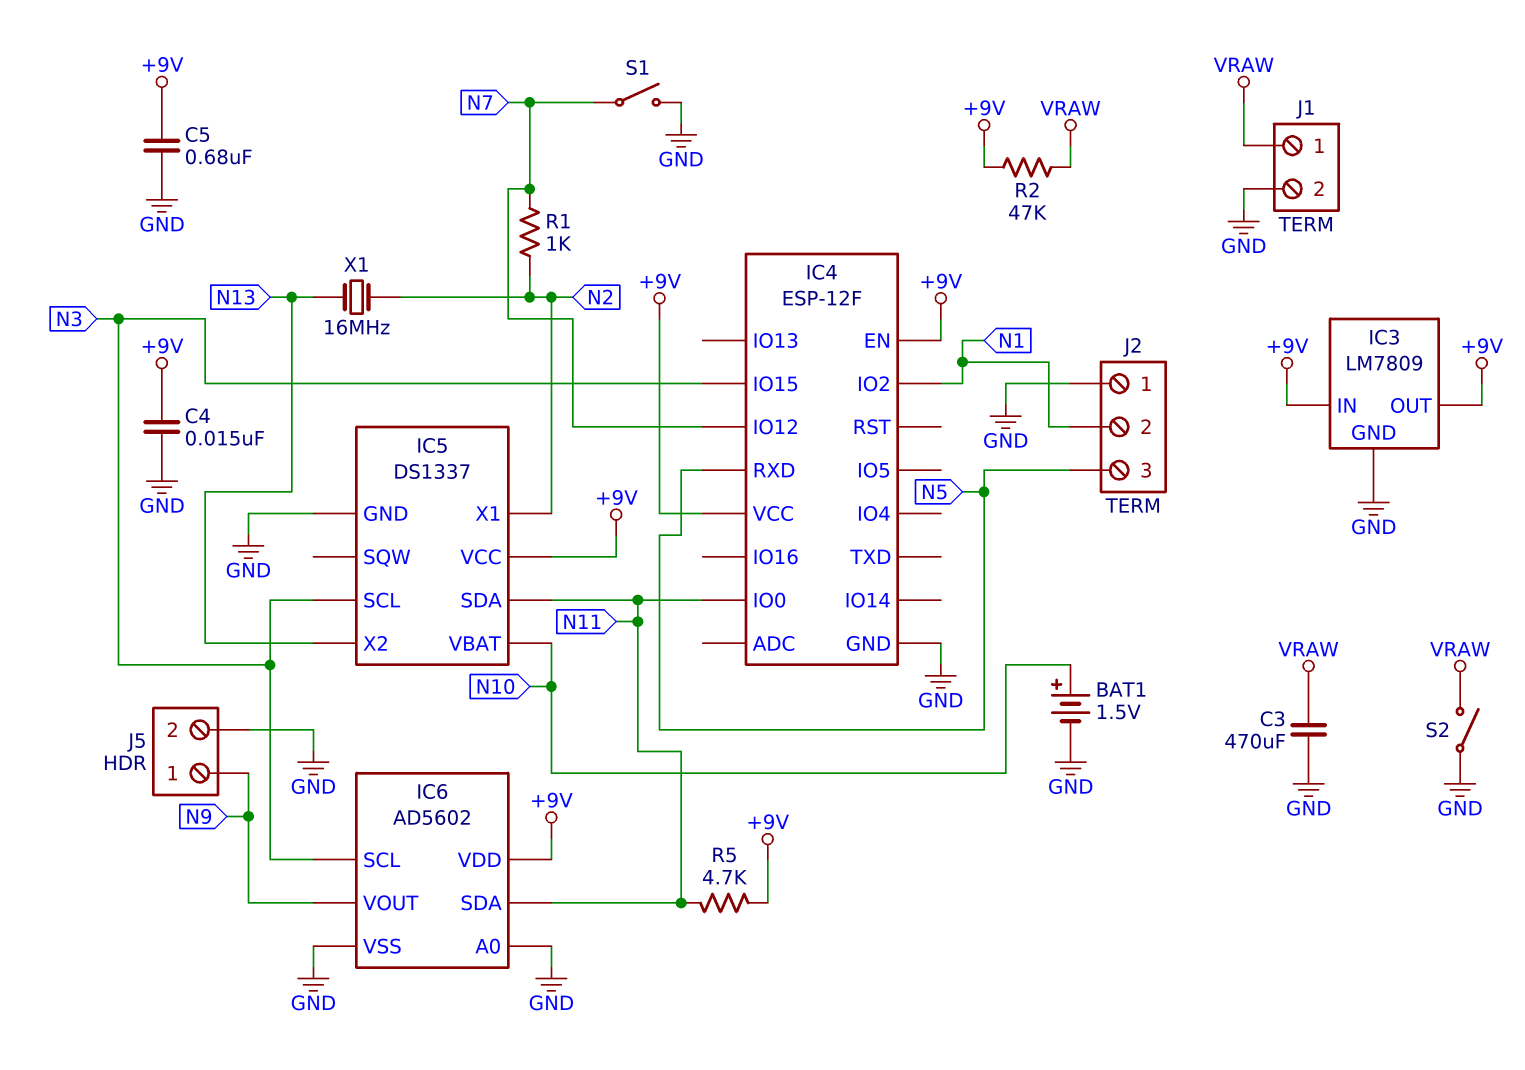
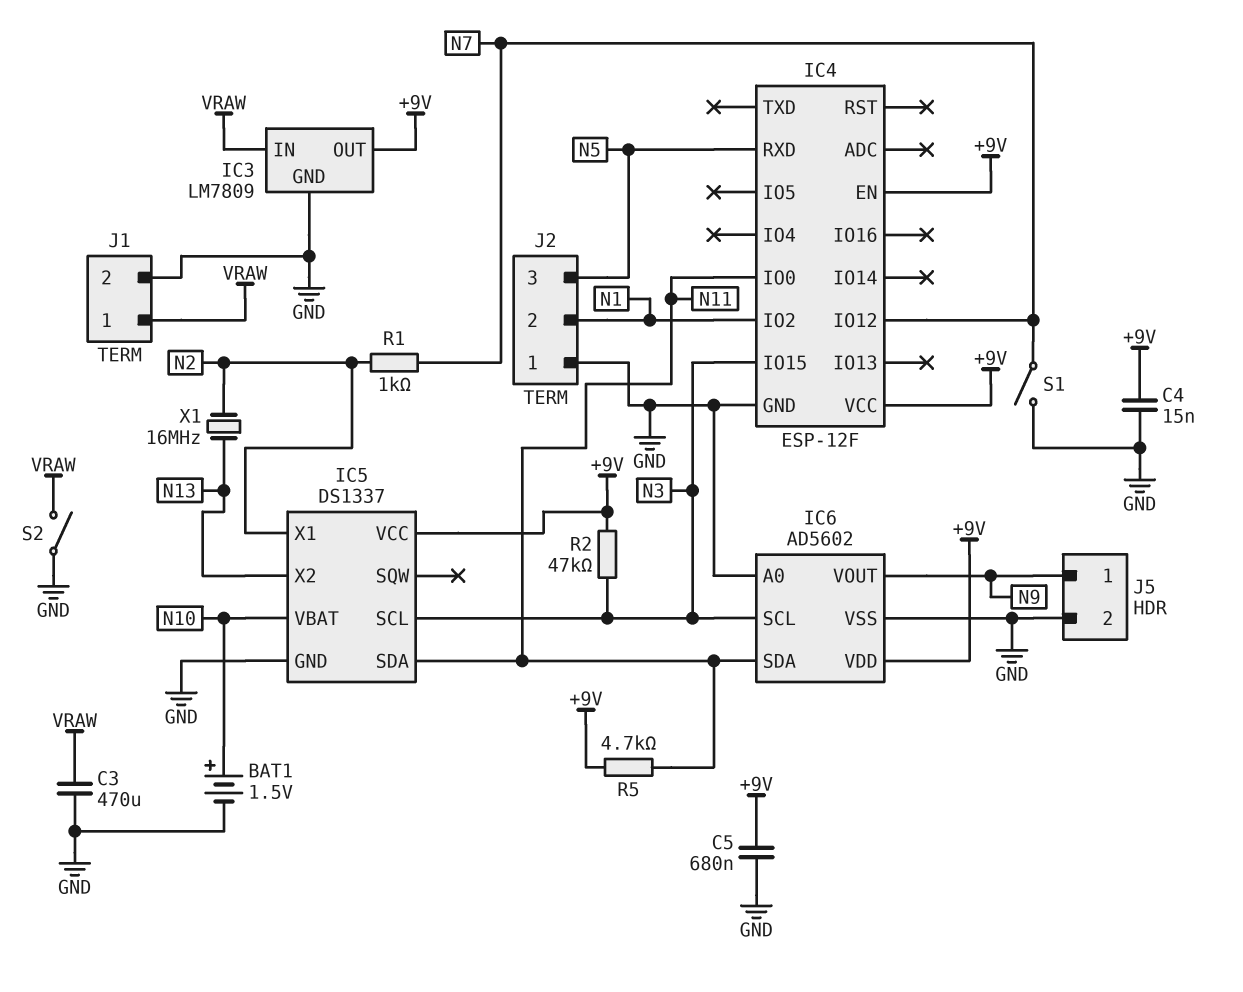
IC3 pin IN: +9V -> VRAW
R2: 47k (+9V, VRAW) -> 47k (+9V, N3)

